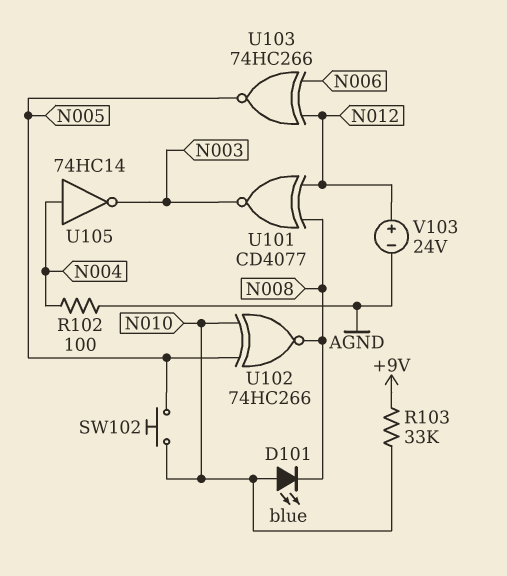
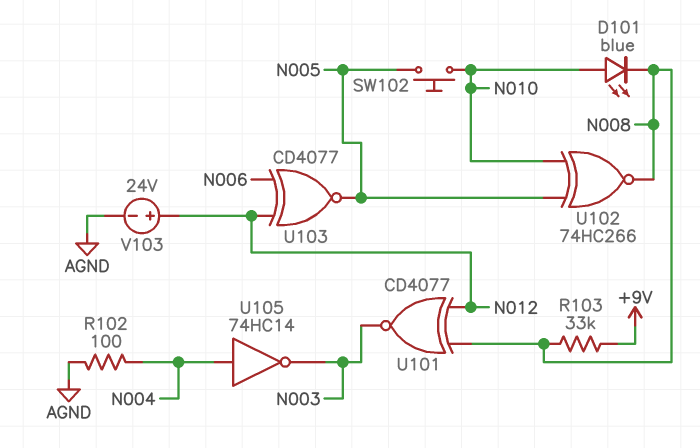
R103: 33k (+9V, N010) -> 33k (+9V, N008)
U103: XNOR 74HC266 (in N006, in N012, out N005) -> XNOR CD4077 (in N006, in N012, out N005)

